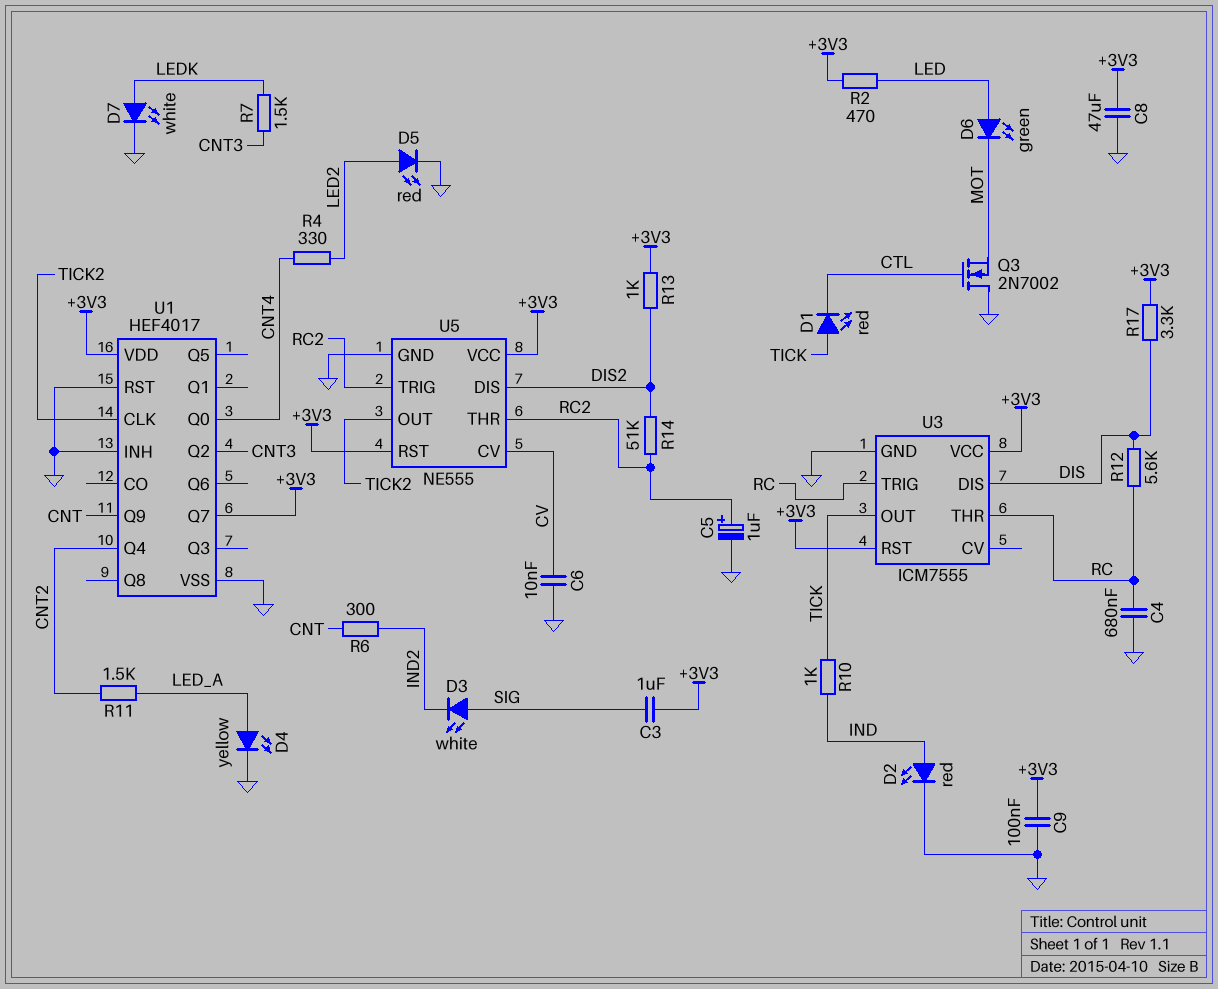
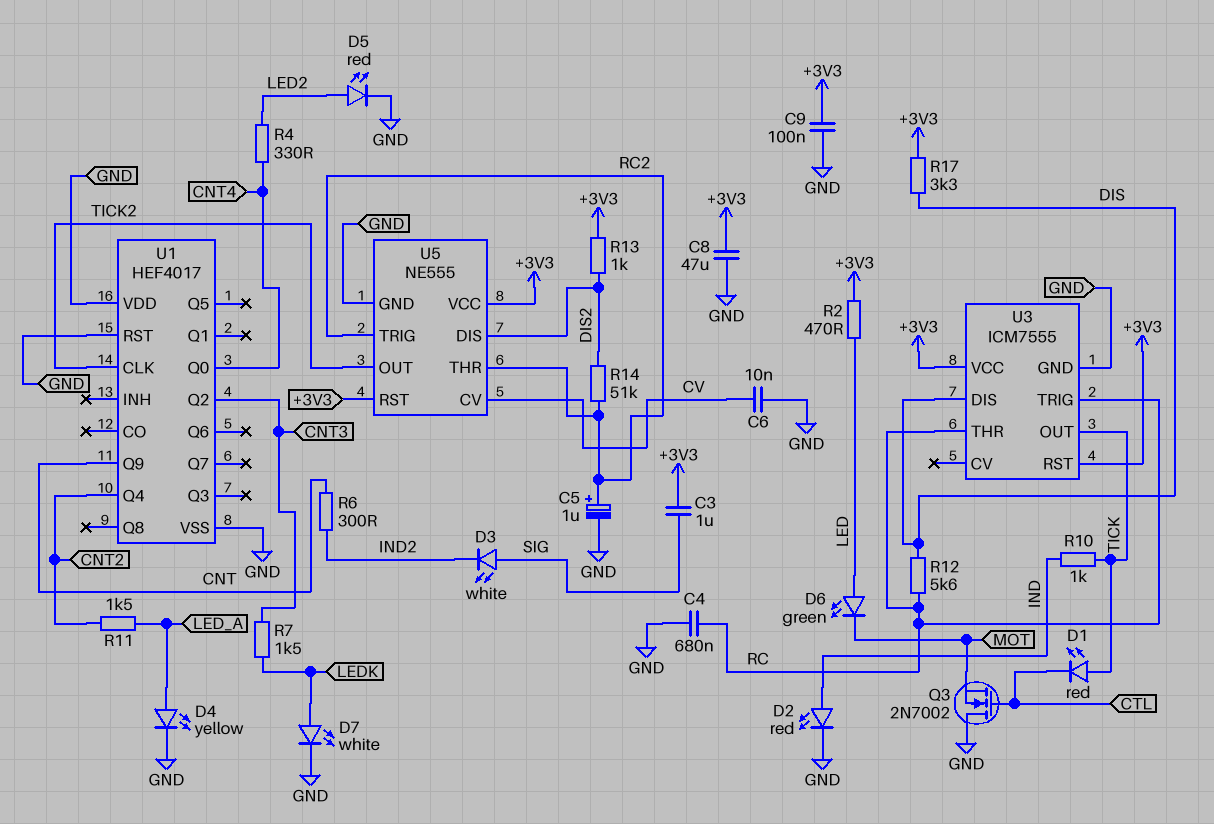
U1 pin INH: GND -> none
U1 pin Q7: +3V3 -> none
U1 pin VDD: +3V3 -> GND

